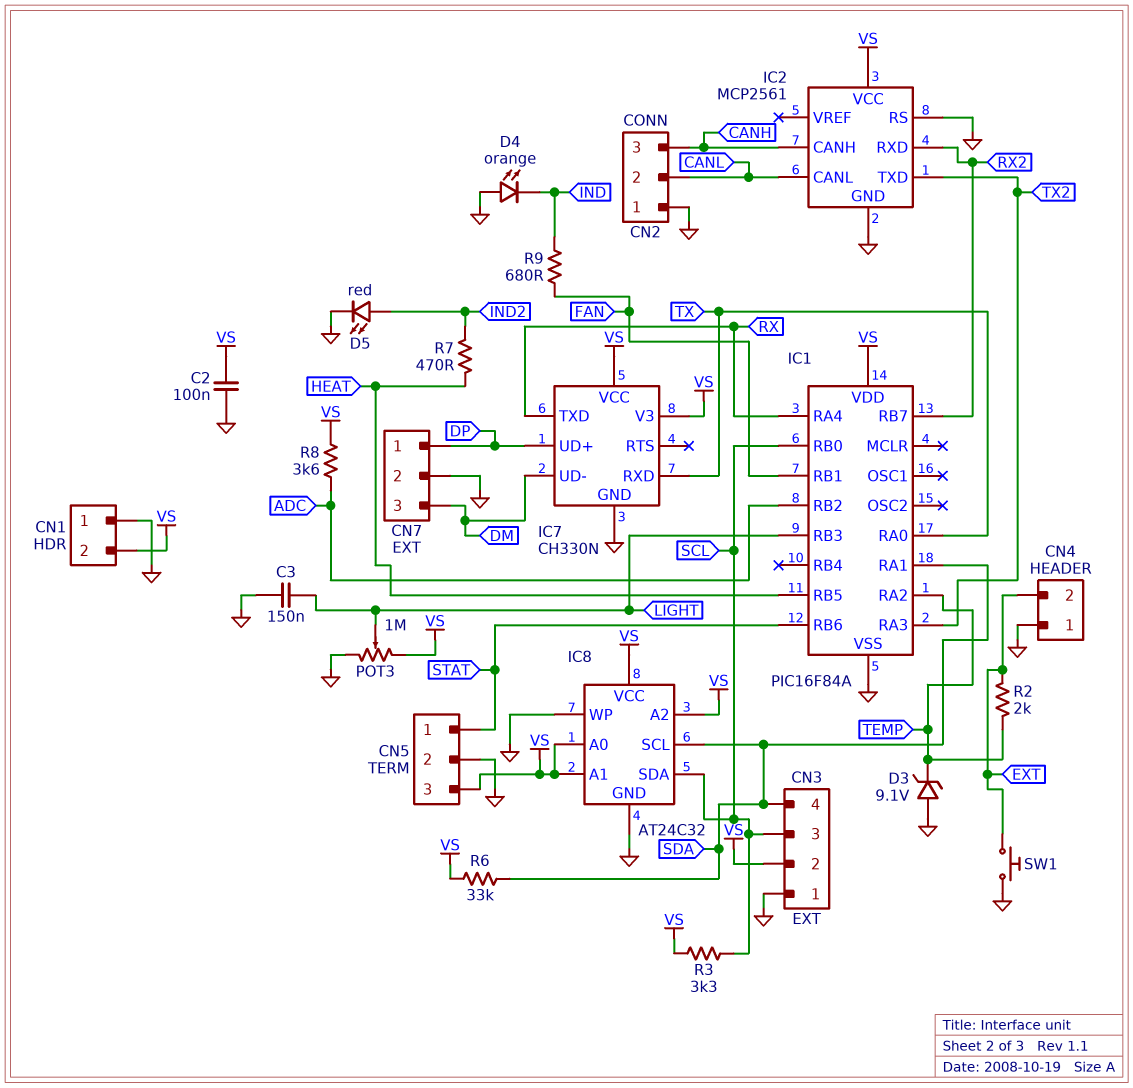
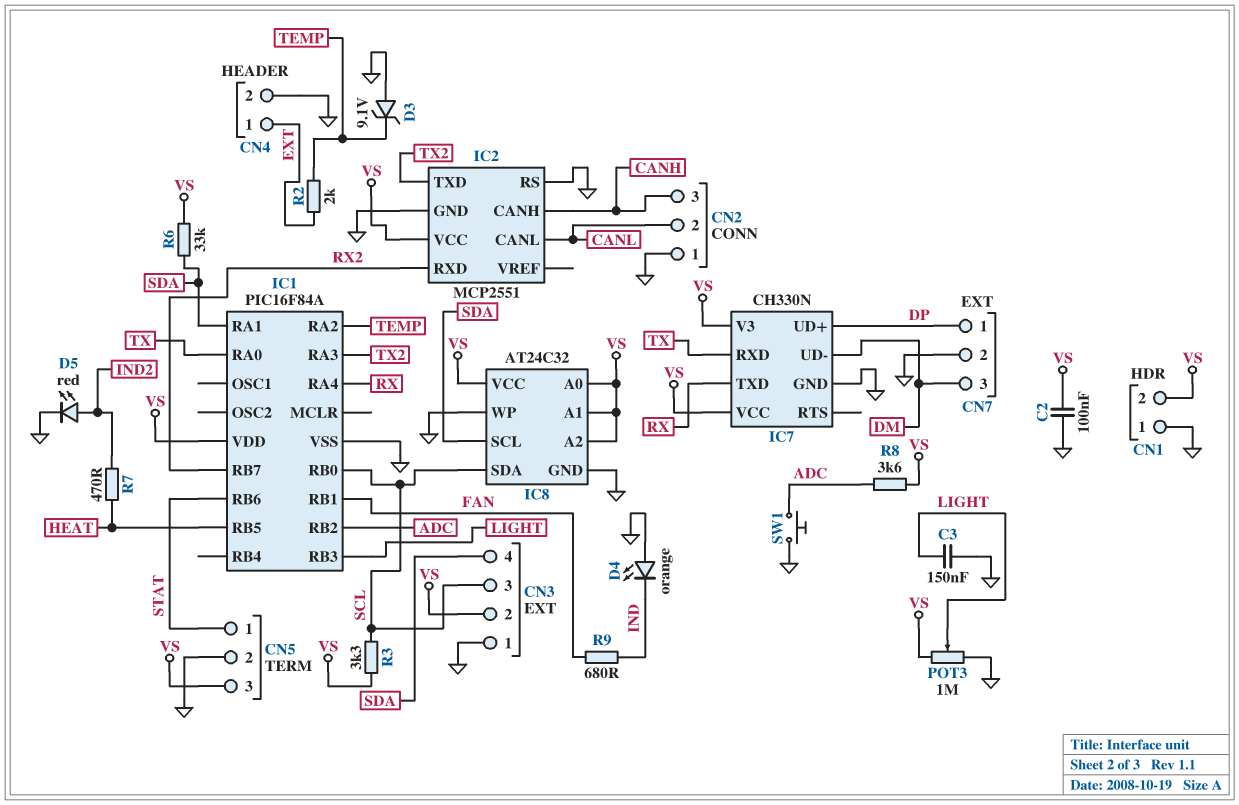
CN4 pin 1: GND -> EXT
CN4 pin 2: EXT -> GND
IC2: MCP2561 -> MCP2551
SW1: button (EXT, GND) -> button (ADC, GND)

